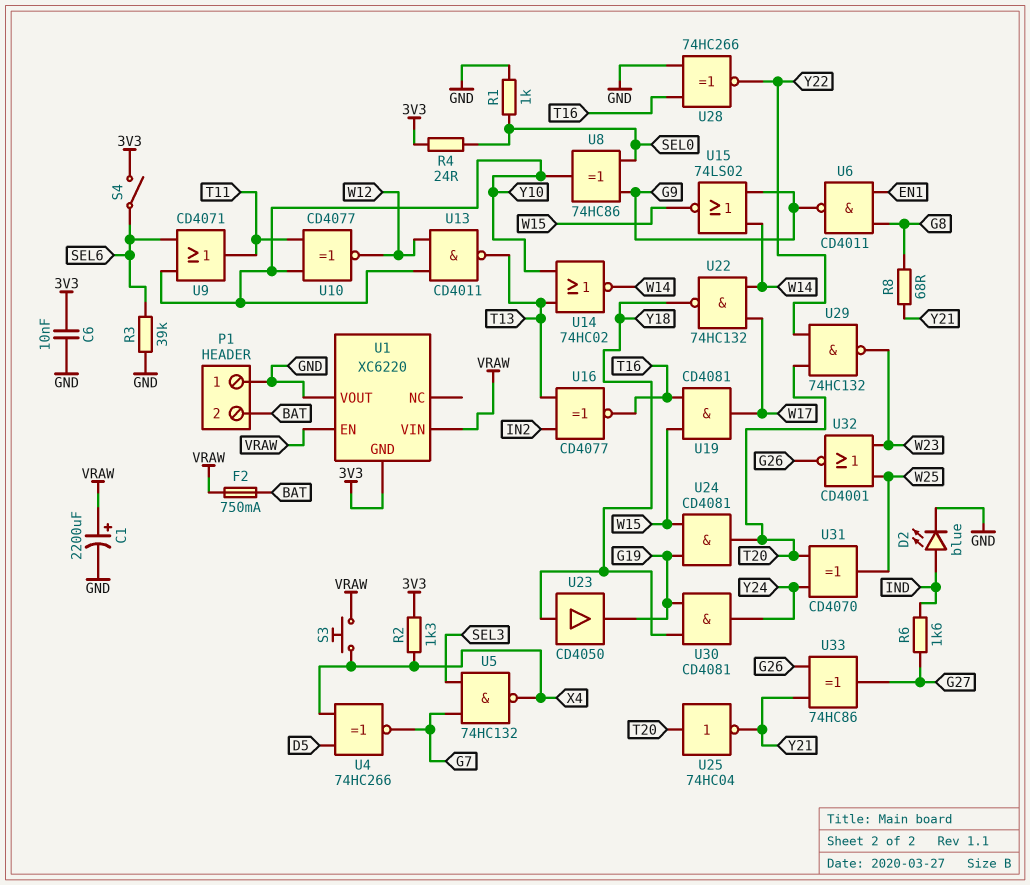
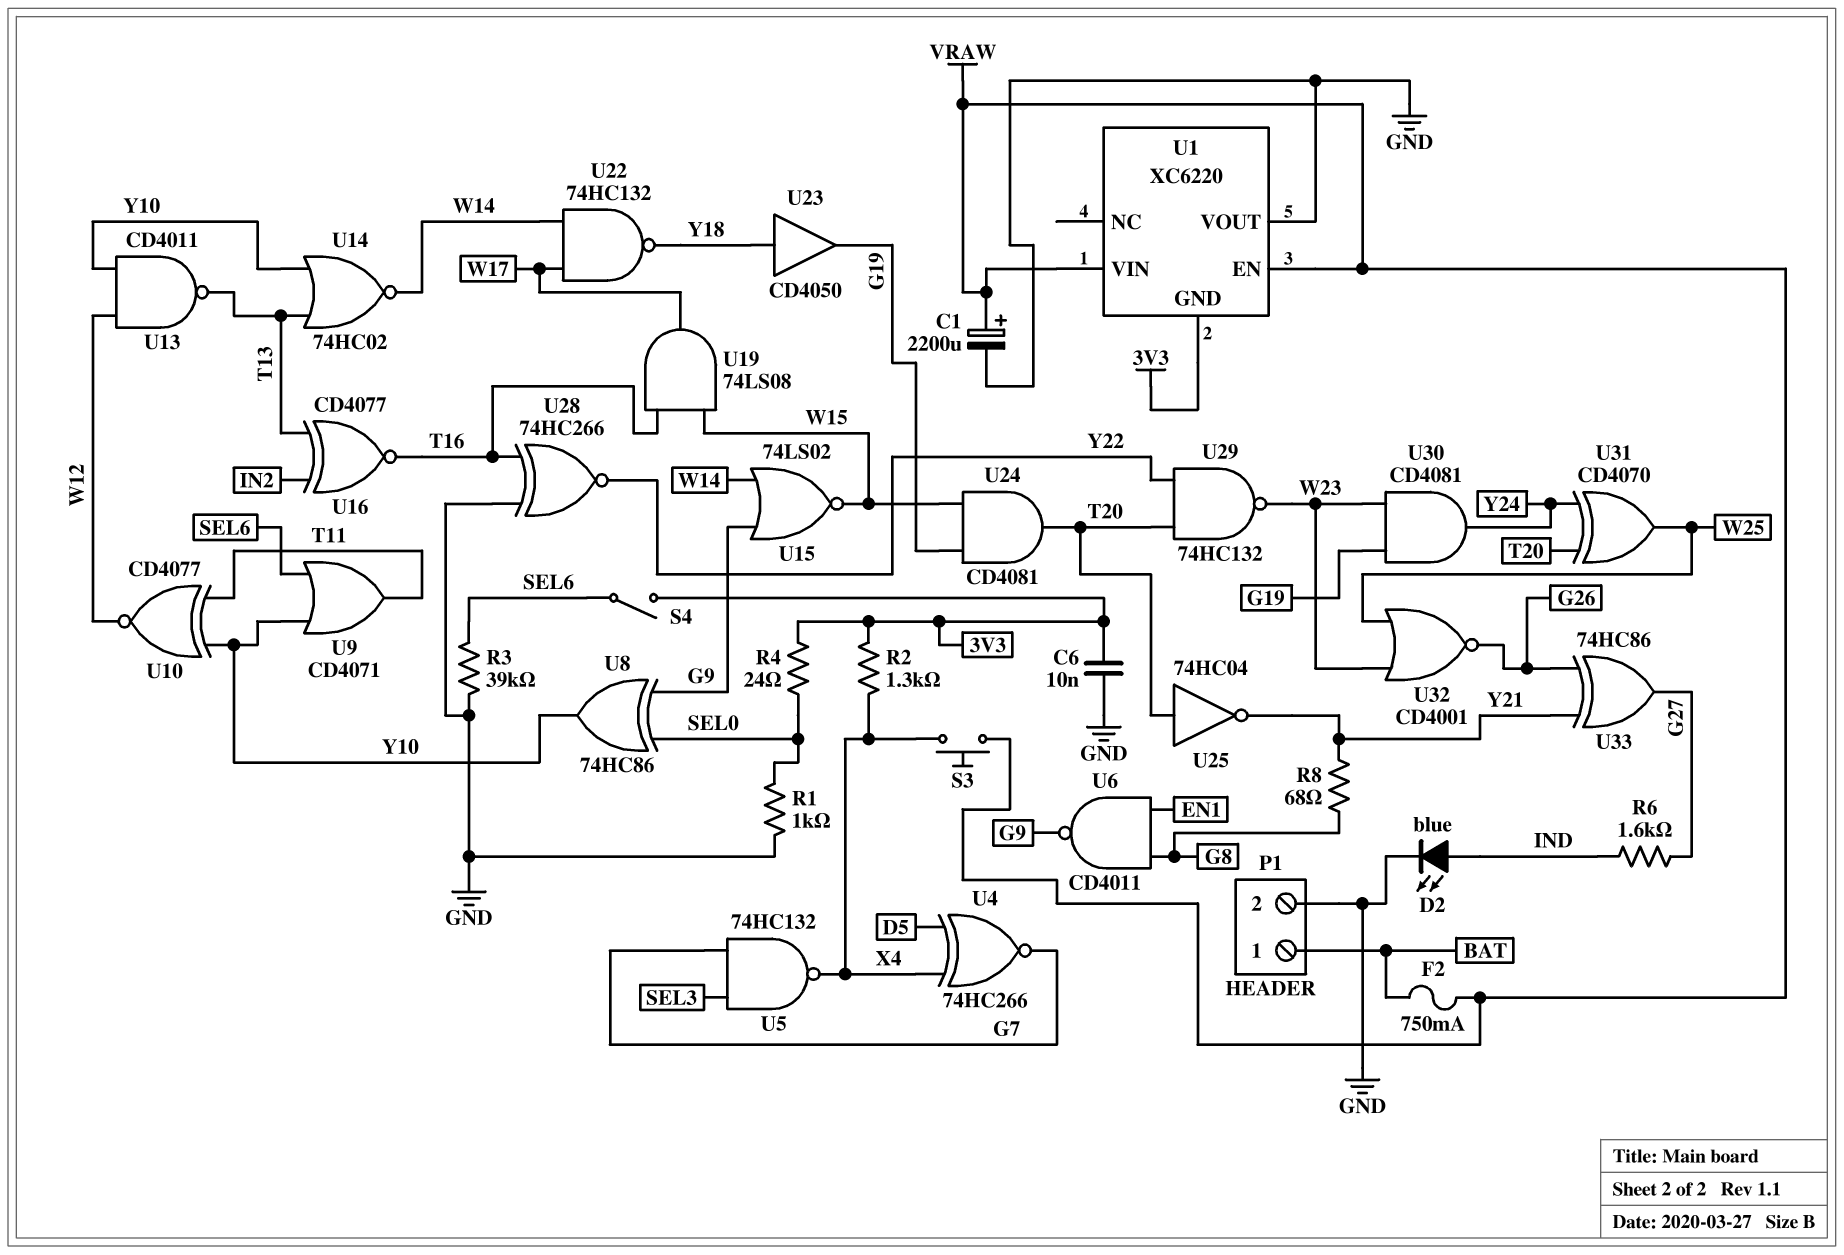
P1 pin 1: GND -> BAT
P1 pin 2: BAT -> GND
U19: AND CD4081 (in T16, in W15, out W17) -> AND 74LS08 (in T16, in W15, out W17)
U30: AND CD4081 (in G19, in Y18, out Y24) -> AND CD4081 (in G19, in W23, out Y24)

